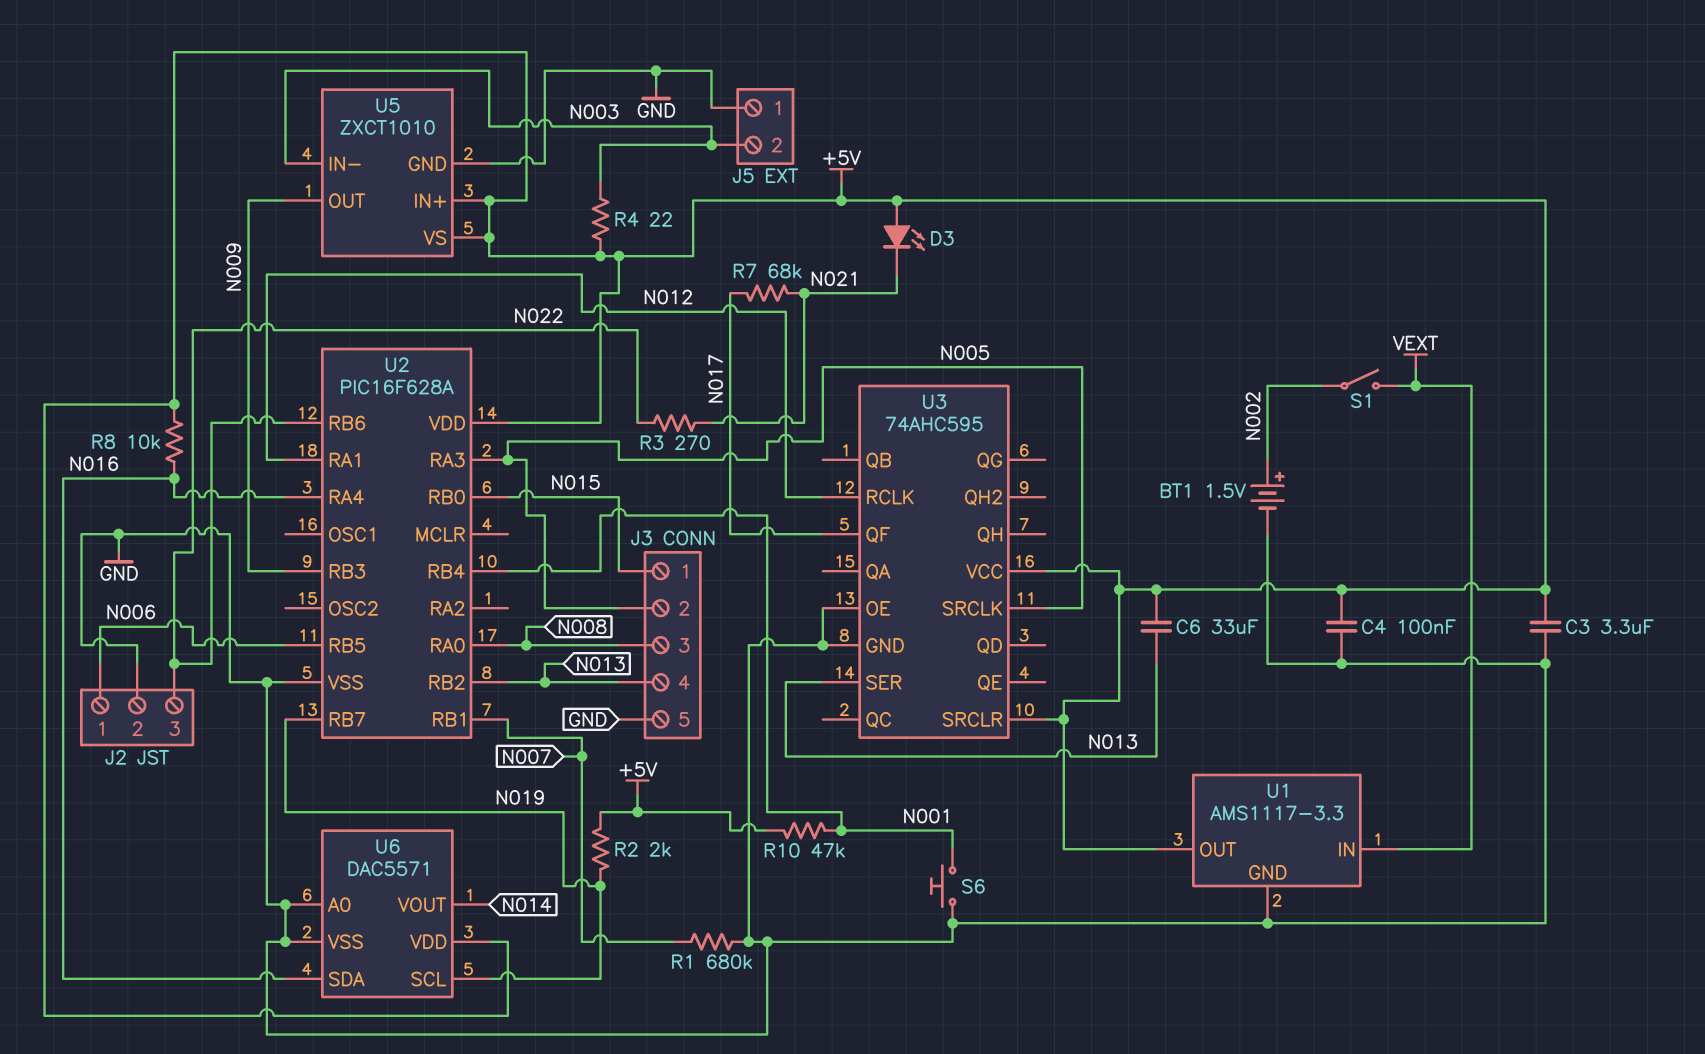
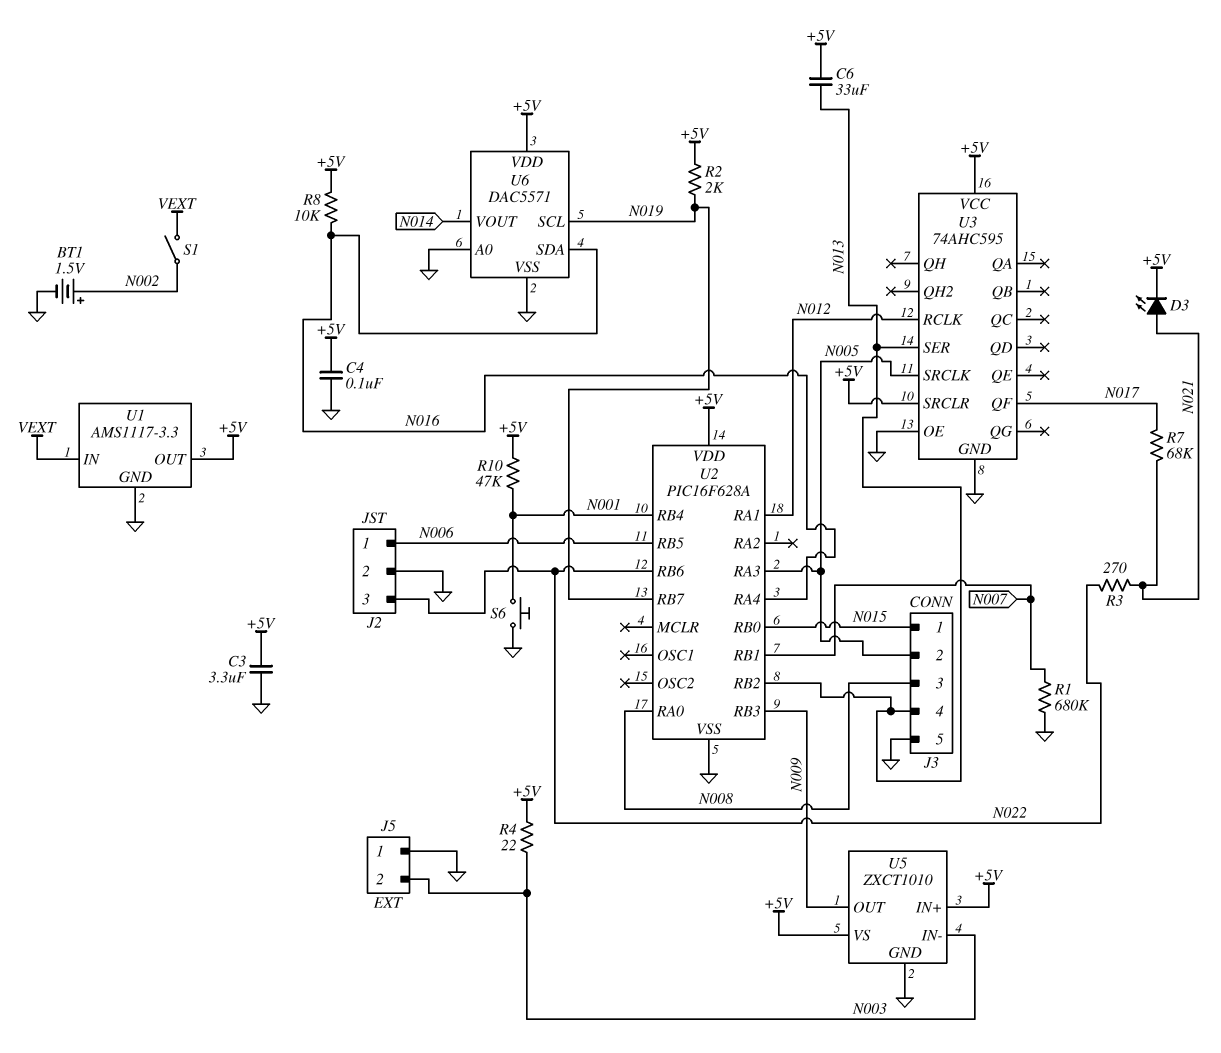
D3: LED (A +5V, K N021) -> LED (A N021, K +5V)

